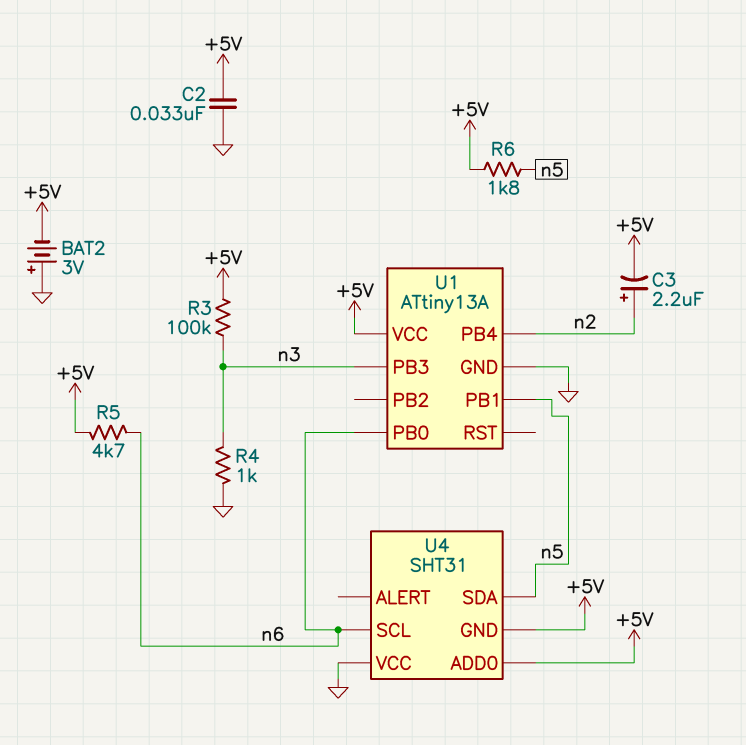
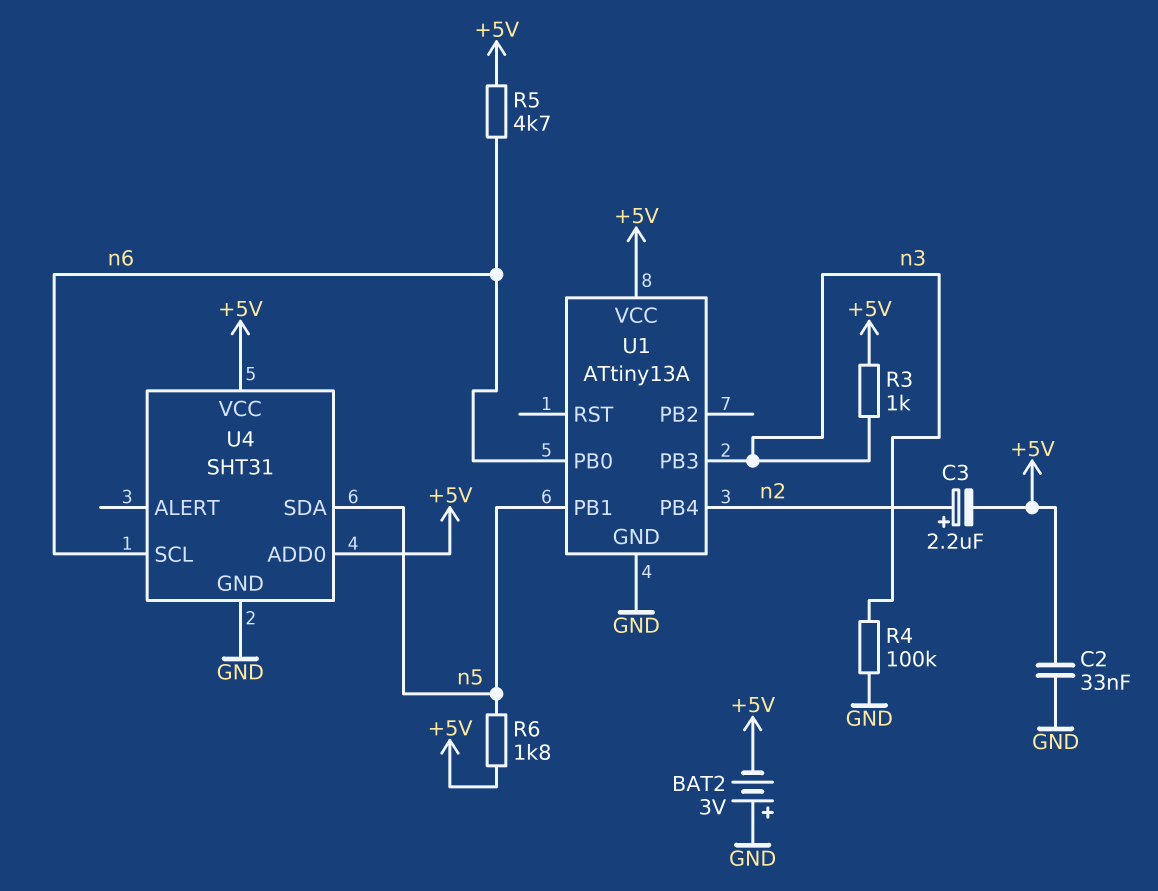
R3: 100k (+5V, n3) -> 1k (+5V, n3)
R4: 1k (GND, n3) -> 100k (GND, n3)
U4 pin GND: +5V -> GND
U4 pin VCC: GND -> +5V

